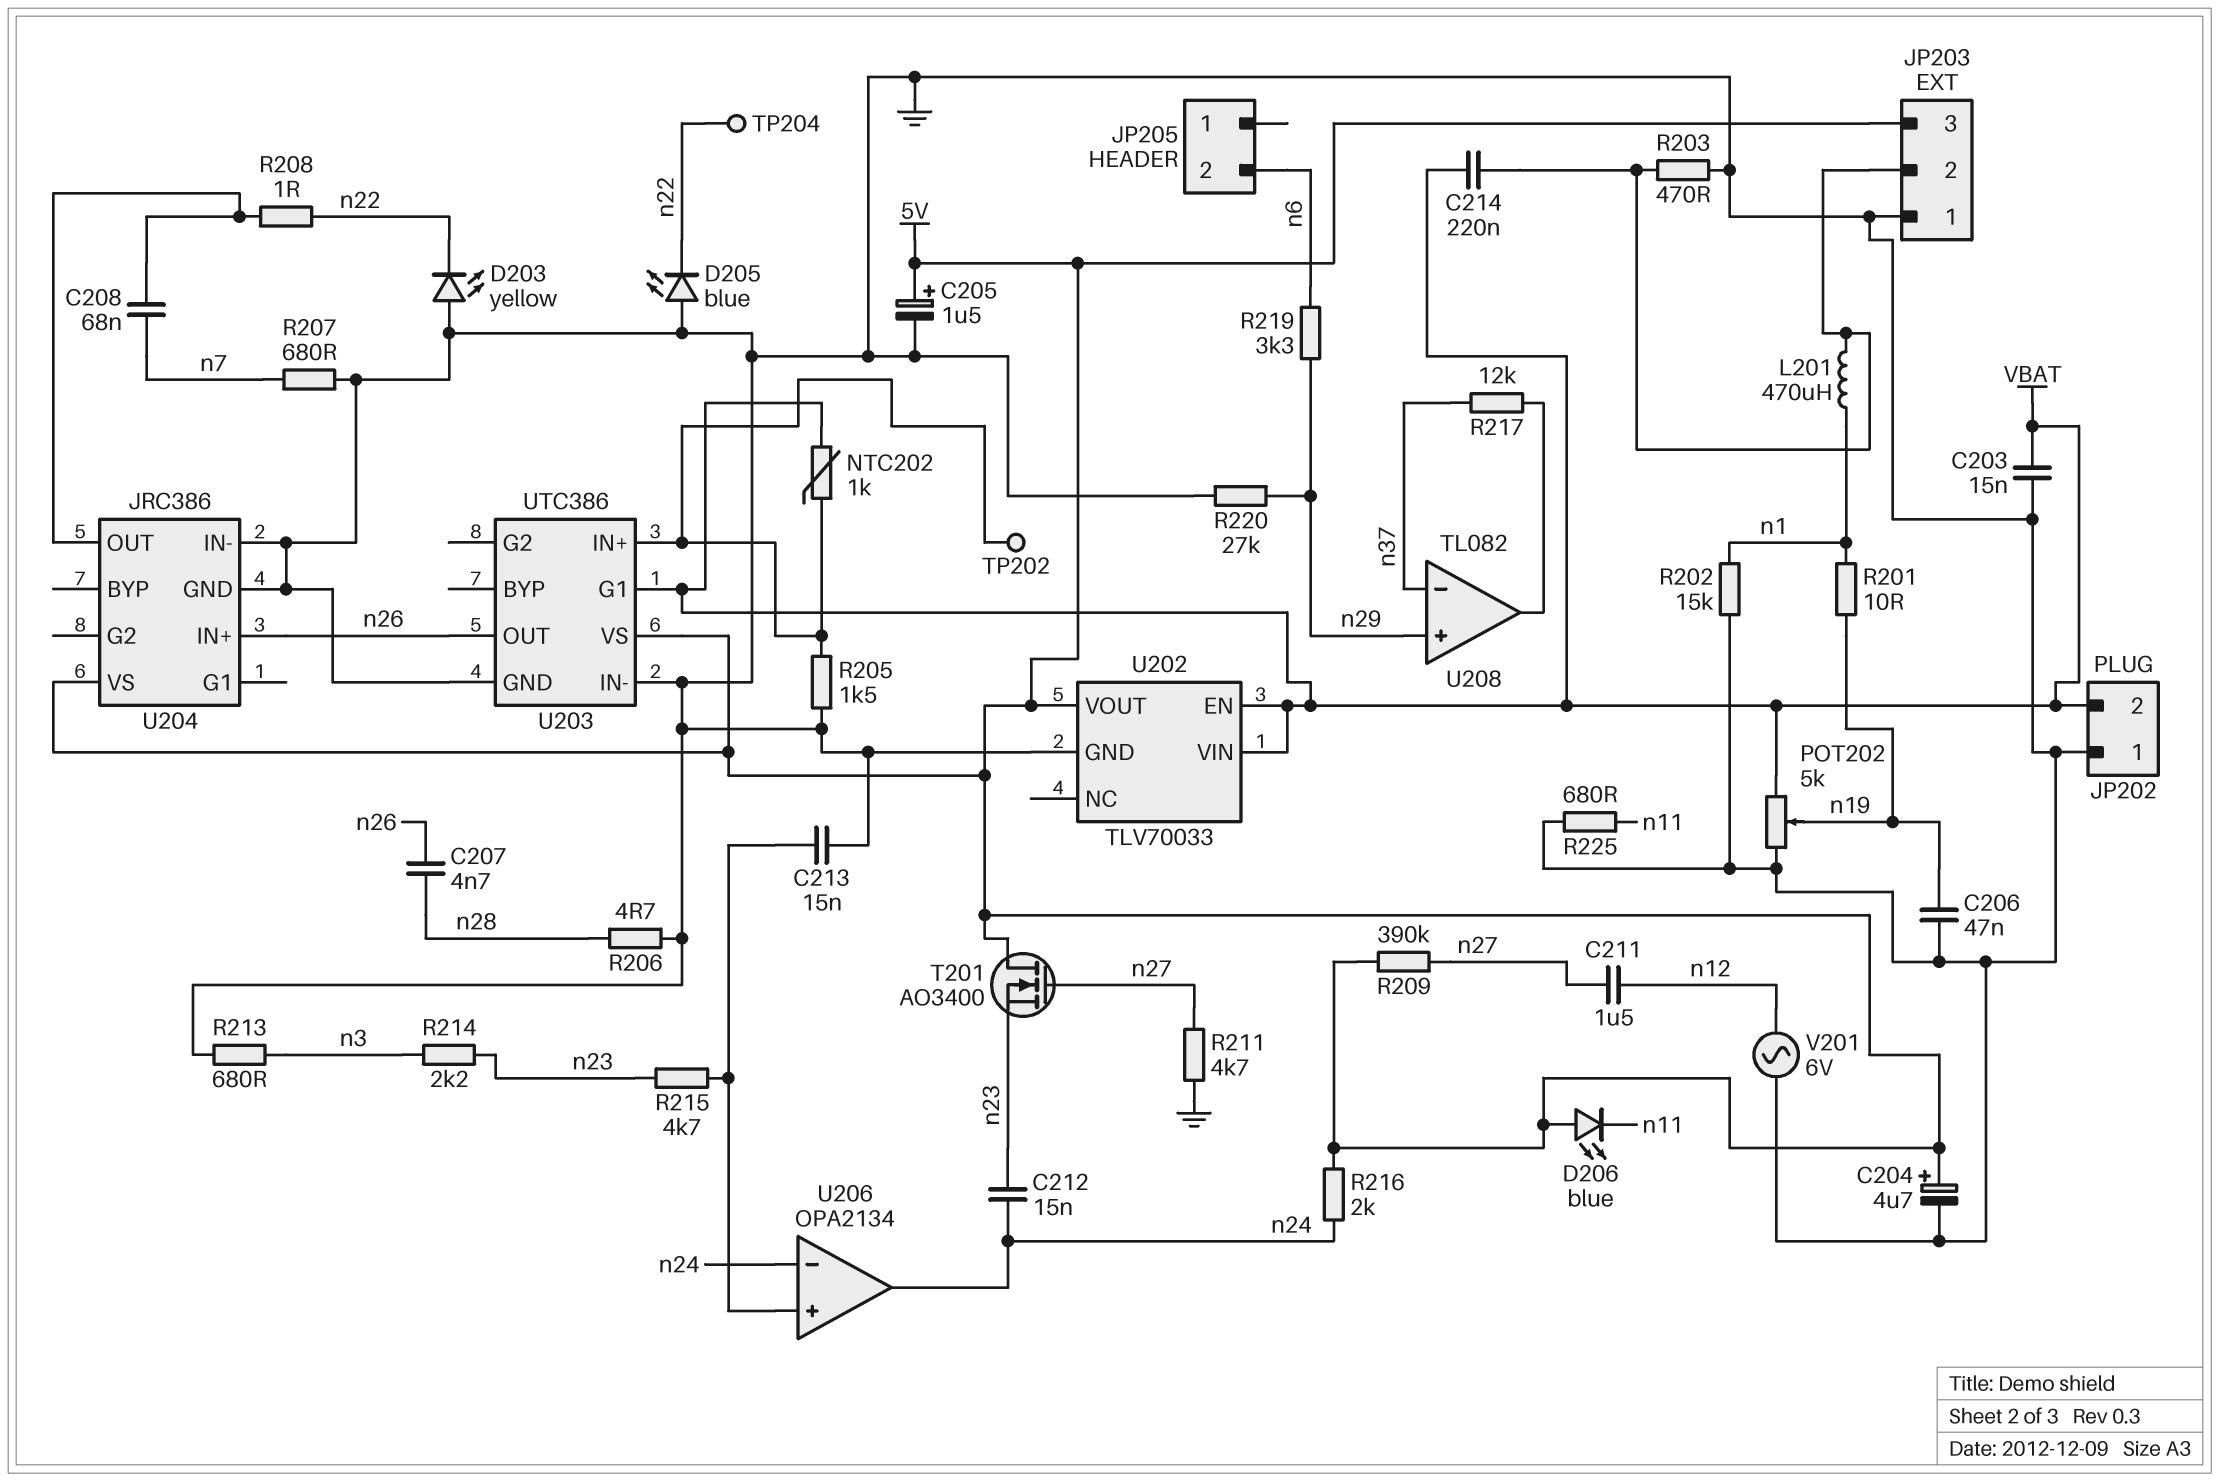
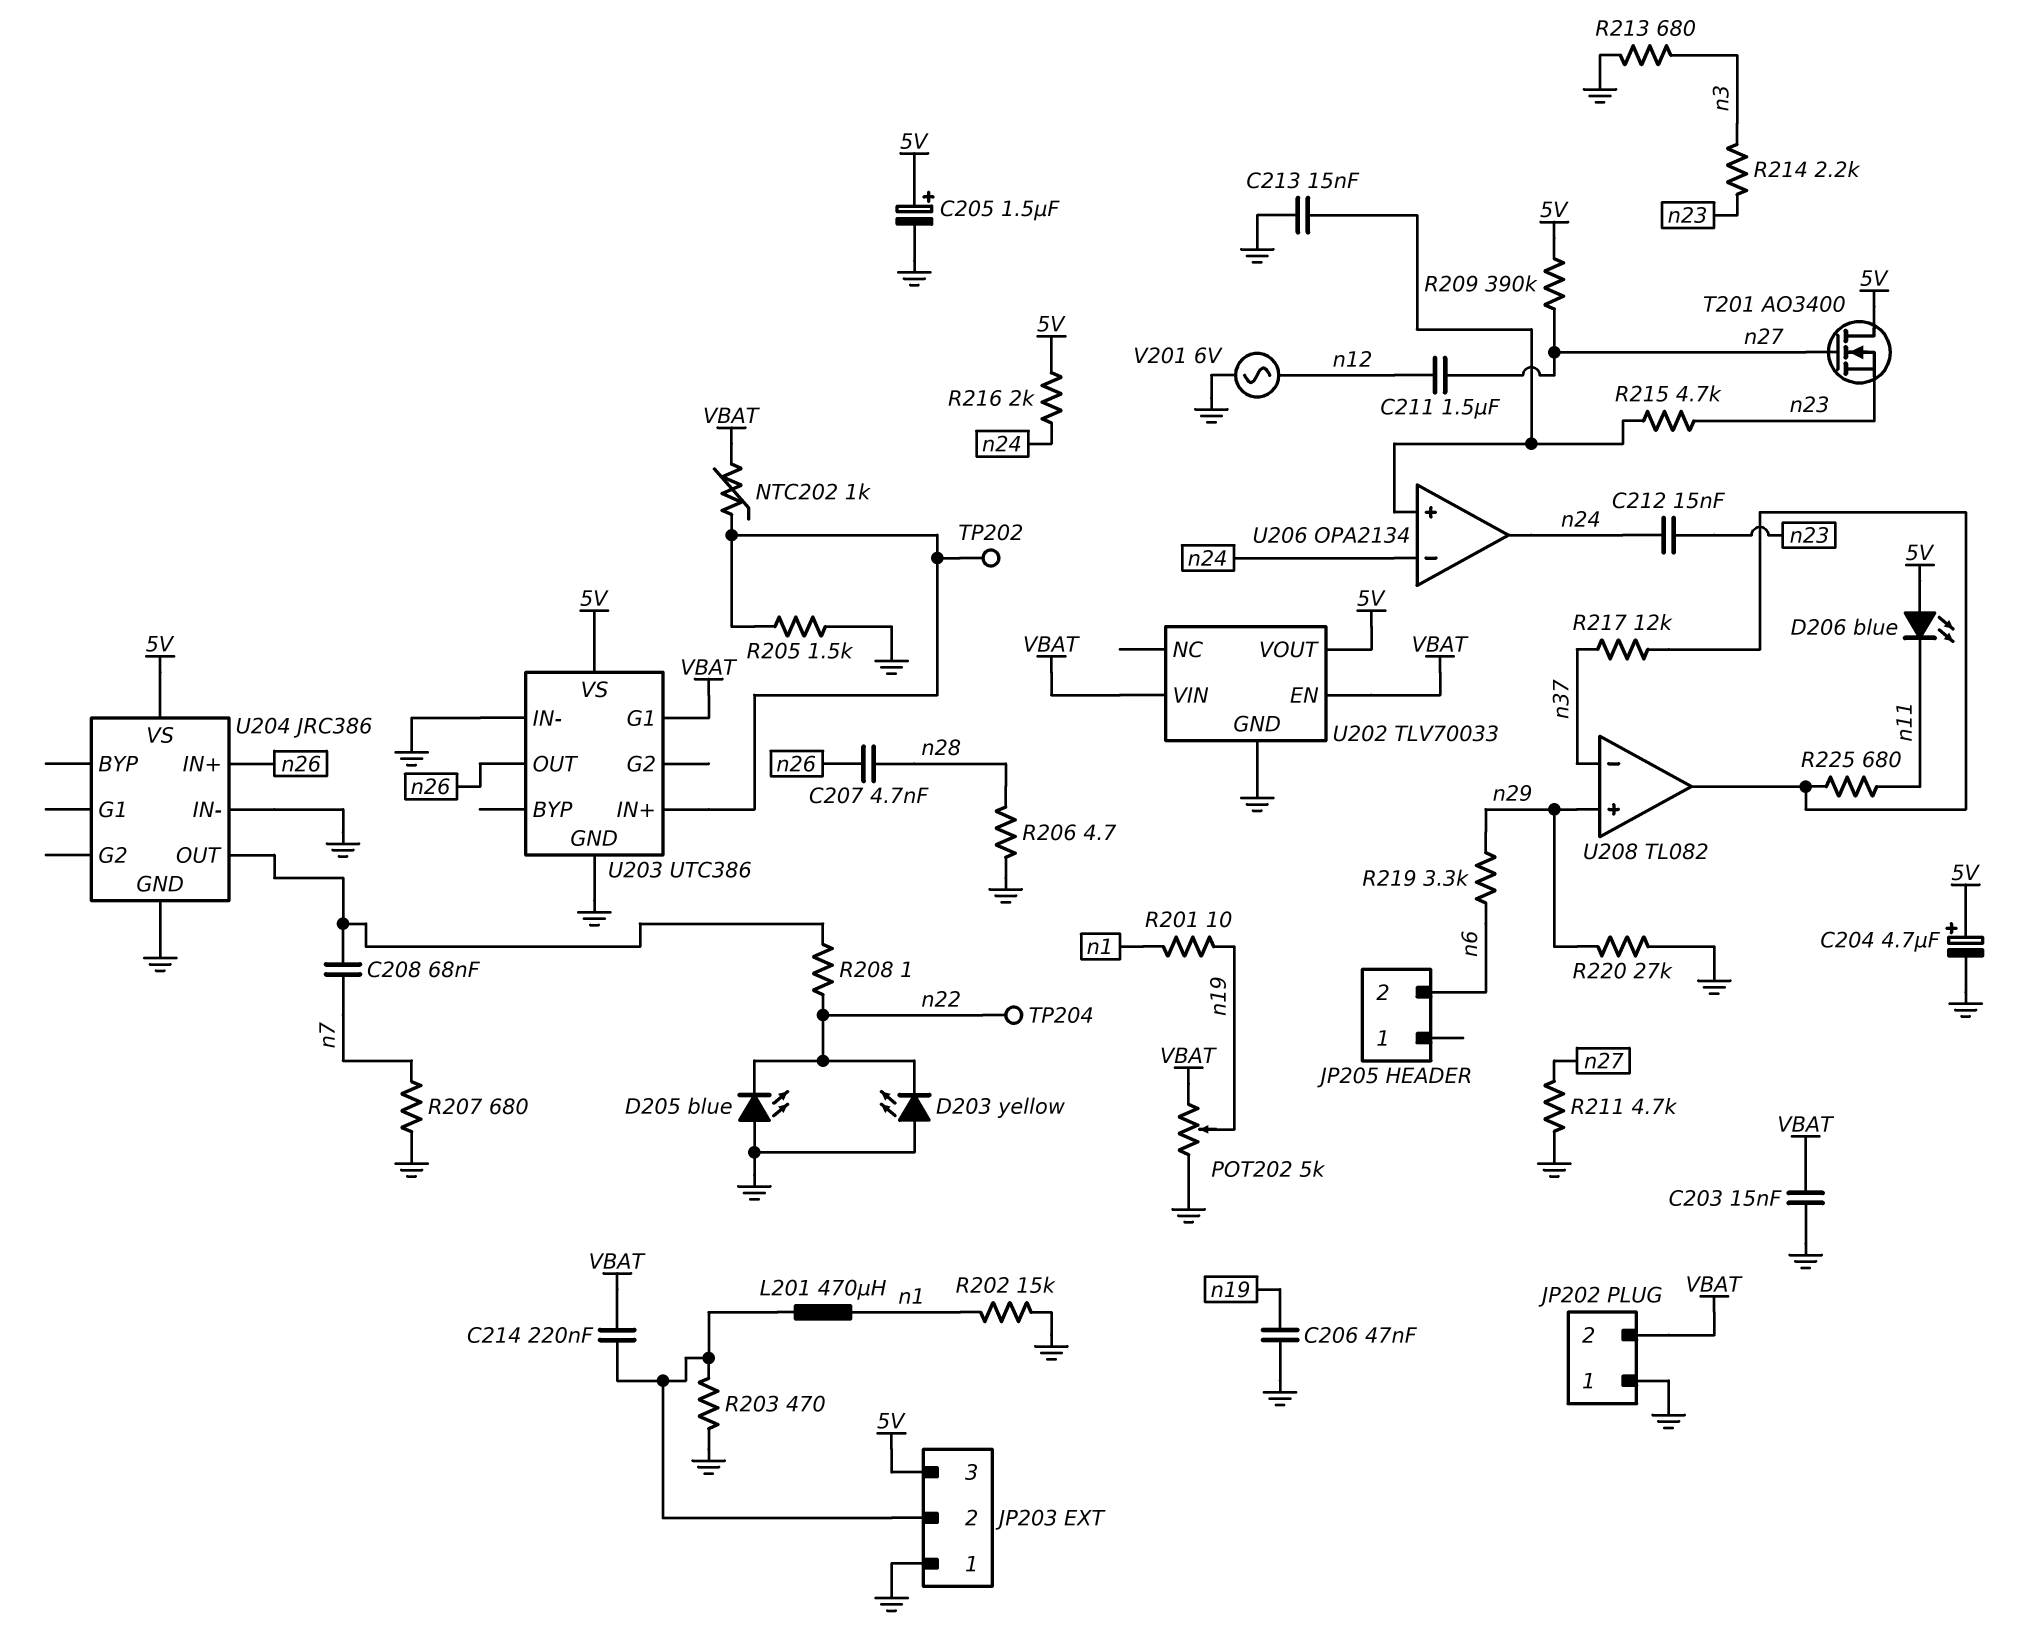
R225: 680 (GND, n11) -> 680 (U208/out, n11)

